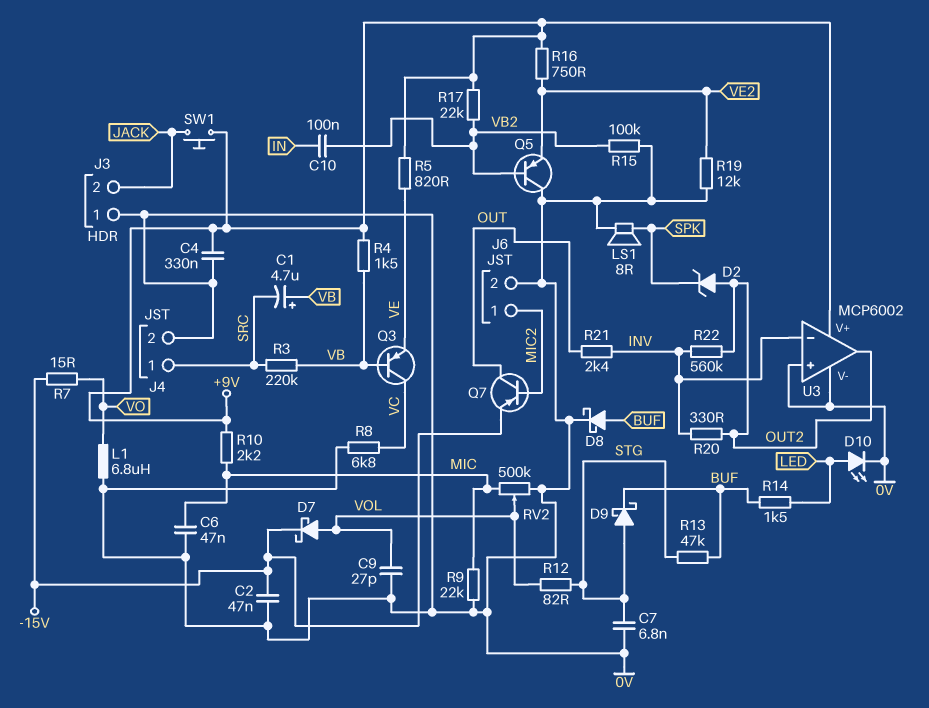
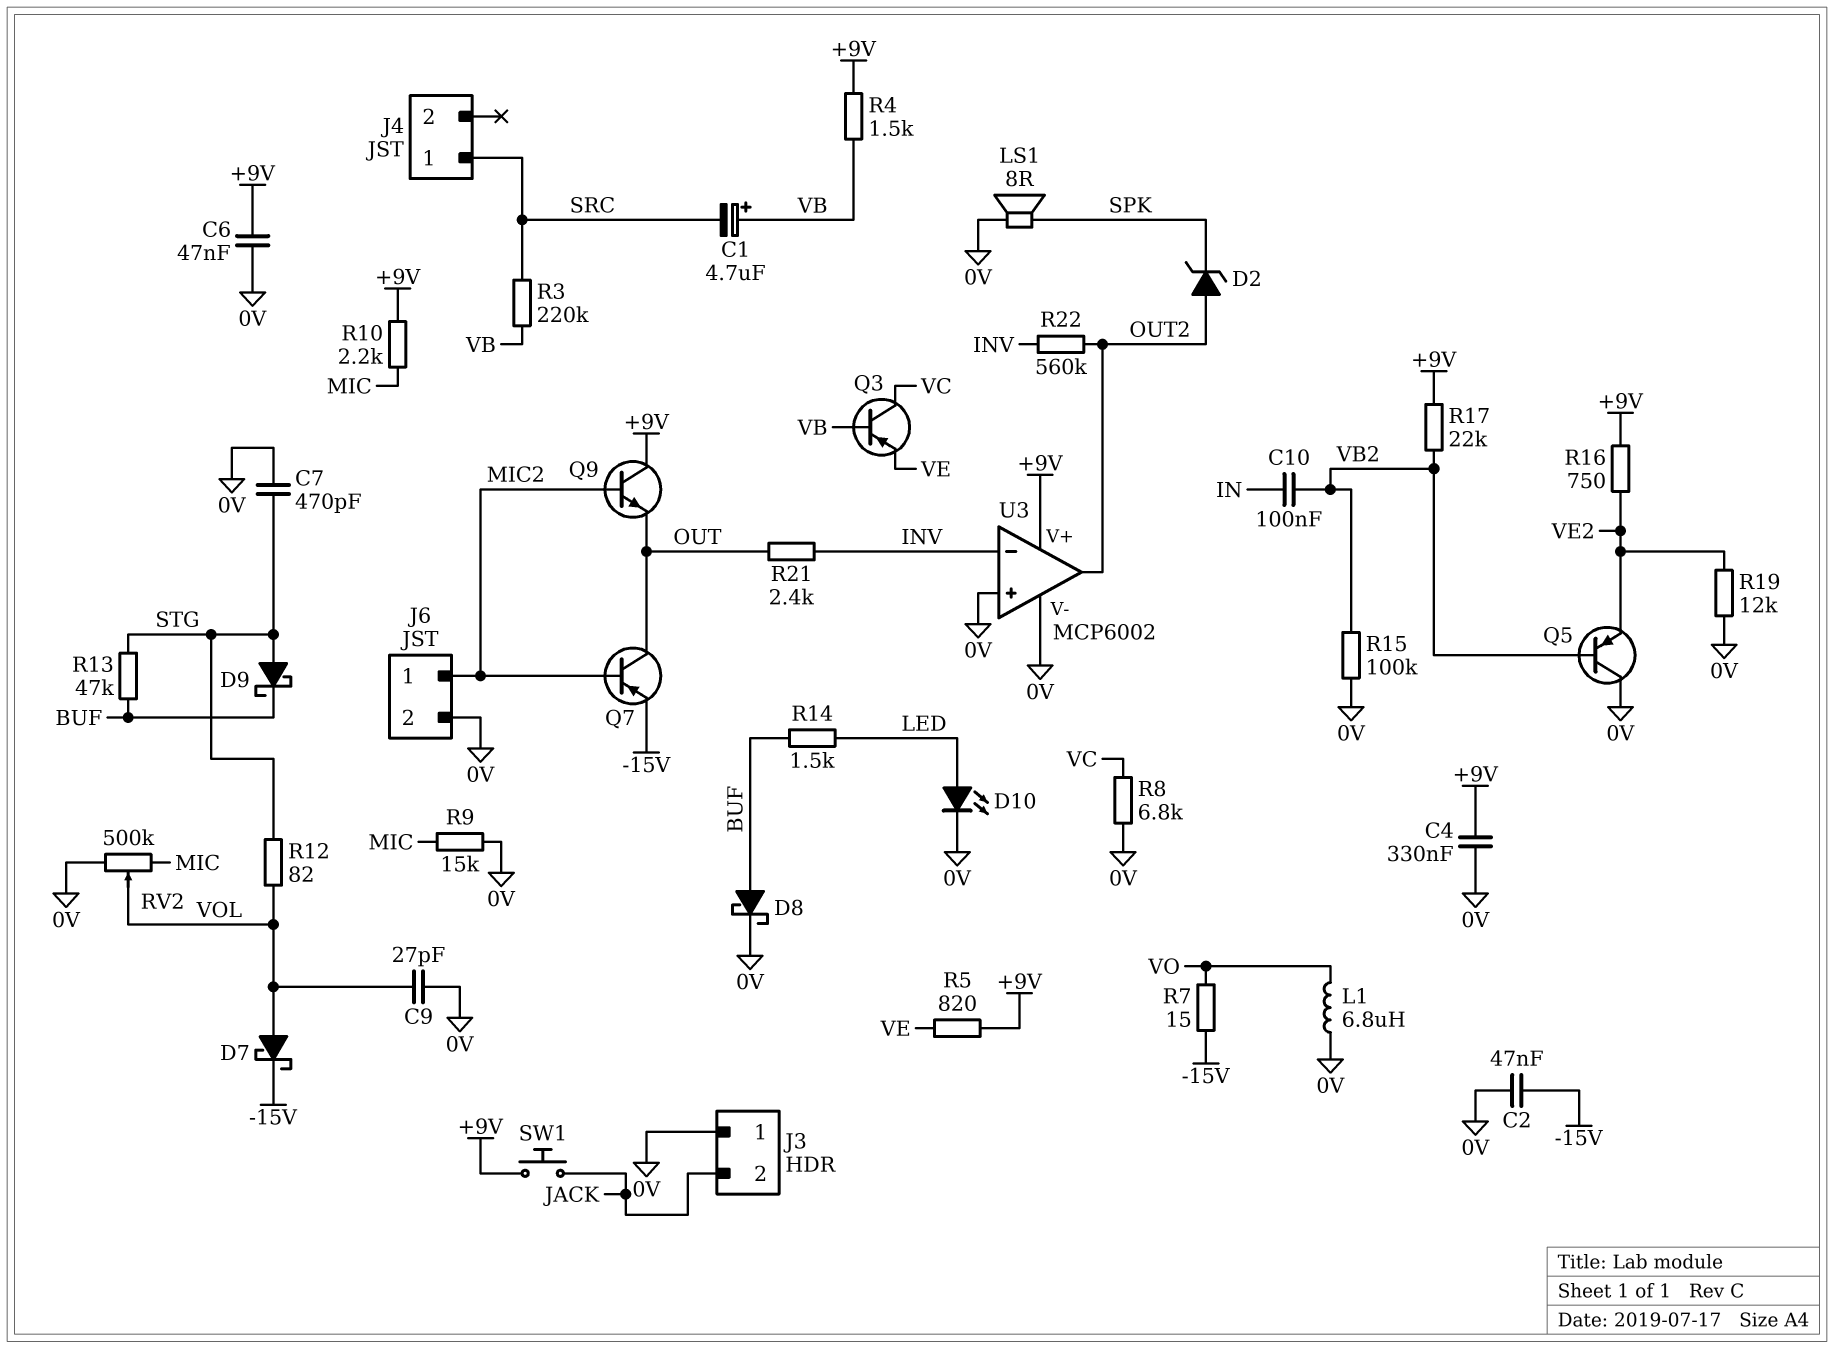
C6: 47nF (0V, MIC) -> 47nF (+9V, 0V)
C7: 6.8nF (0V, STG) -> 470pF (0V, STG)
J4 pin 2: 0V -> none
Q9: none -> NPN (B MIC2, C +9V, E OUT)
R9: 22k (0V, MIC) -> 15k (0V, MIC)
R20: 330 (INV, OUT2) -> none

